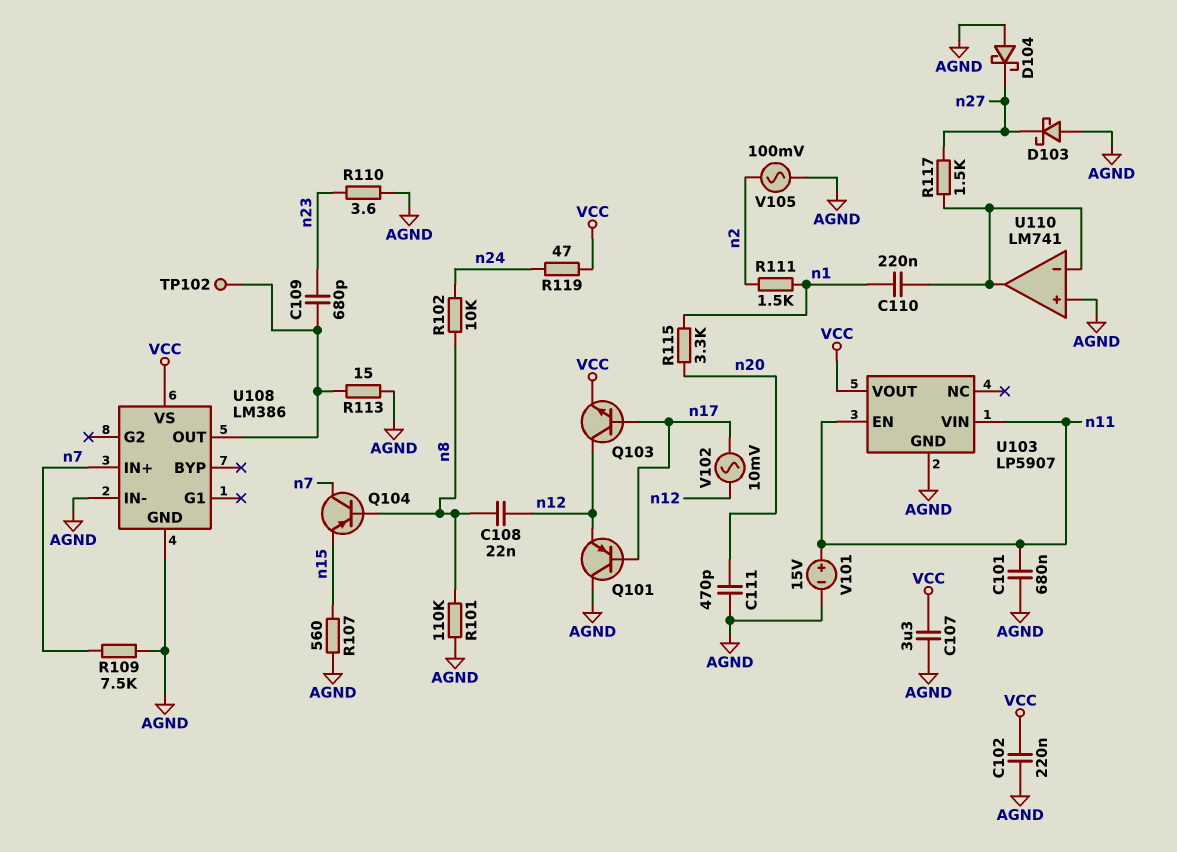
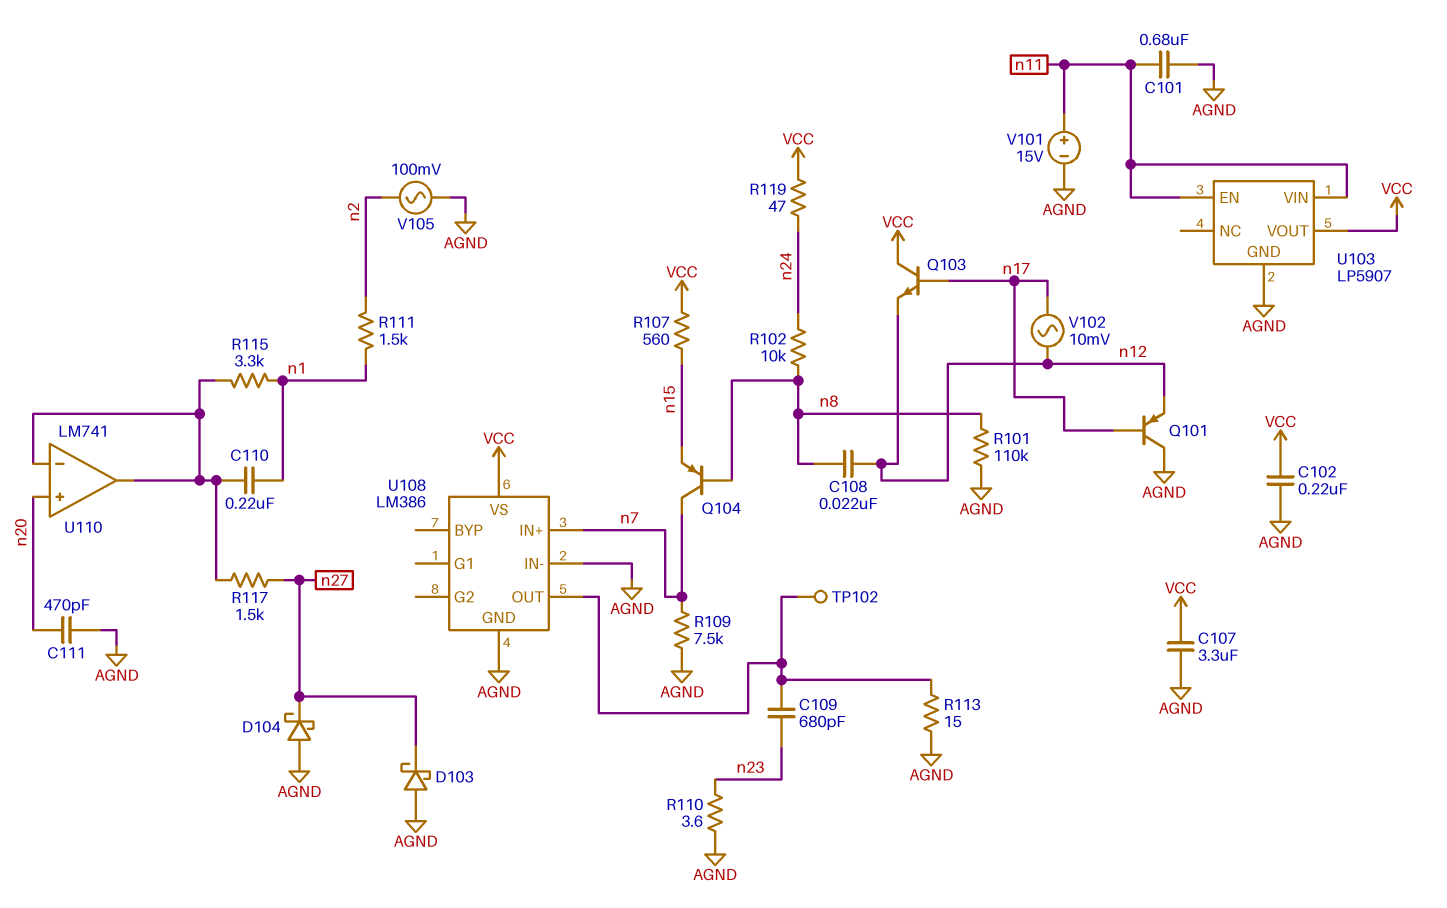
Q103: NPN (B n17, C n12, E VCC) -> NPN (B n17, C VCC, E n12)
R107: 560 (AGND, n15) -> 560 (VCC, n15)
R115: 3.3k (n1, n20) -> 3.3k (U110/in-, n1)
U110 pin in+: AGND -> n20

